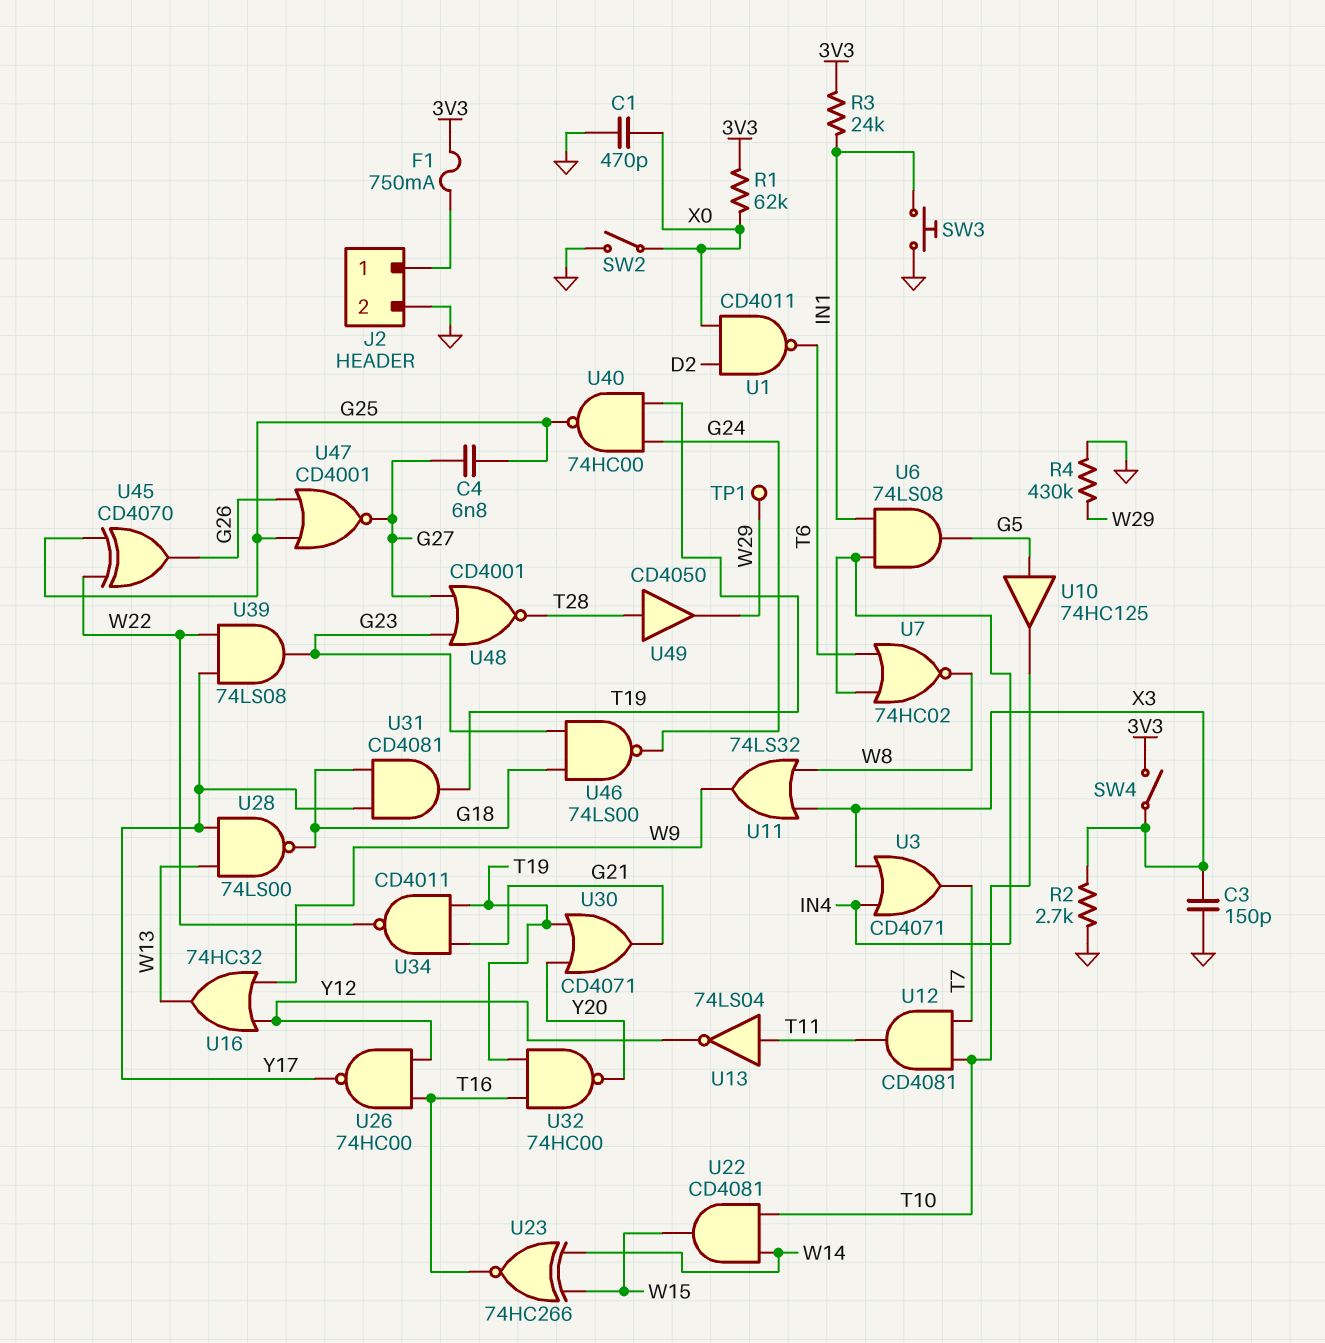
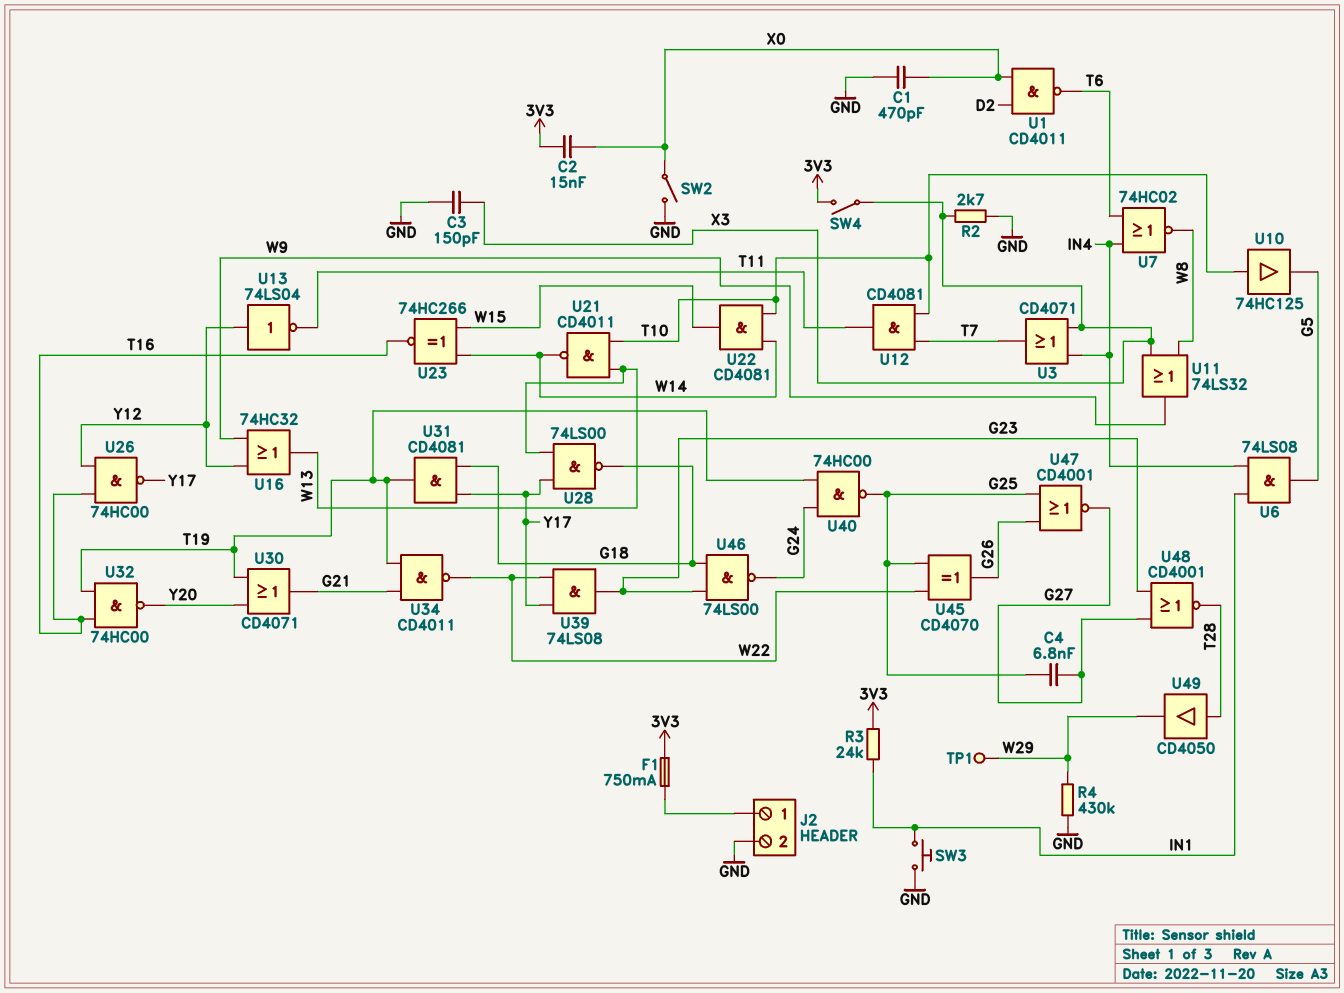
C2: none -> 15nF (3V3, X0)
R1: 62k (3V3, X0) -> none
U10: buffer 74HC125 (in G5, out T10) -> buffer 74HC125 (in T10, out G5)
U13: NOT 74LS04 (in T11, out Y12) -> NOT 74LS04 (in Y12, out T11)
U21: none -> NAND CD4011 (in T10, in W13, out W14)

